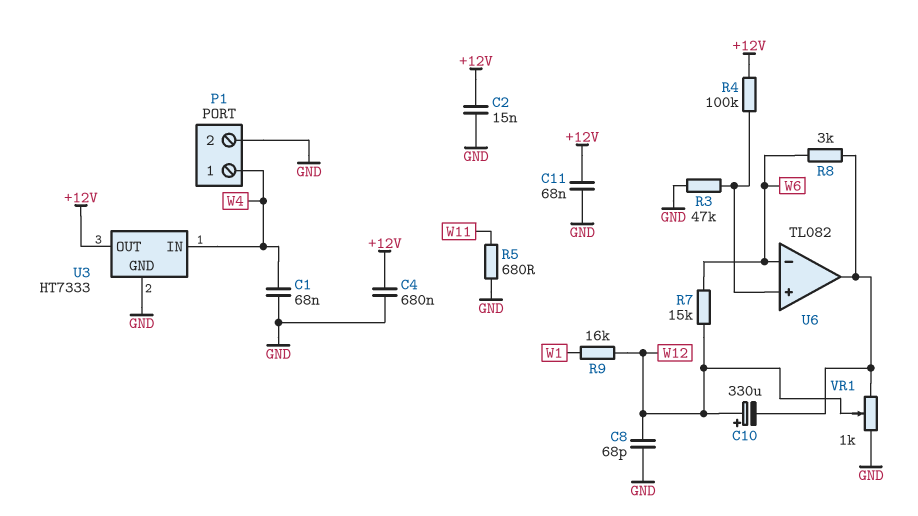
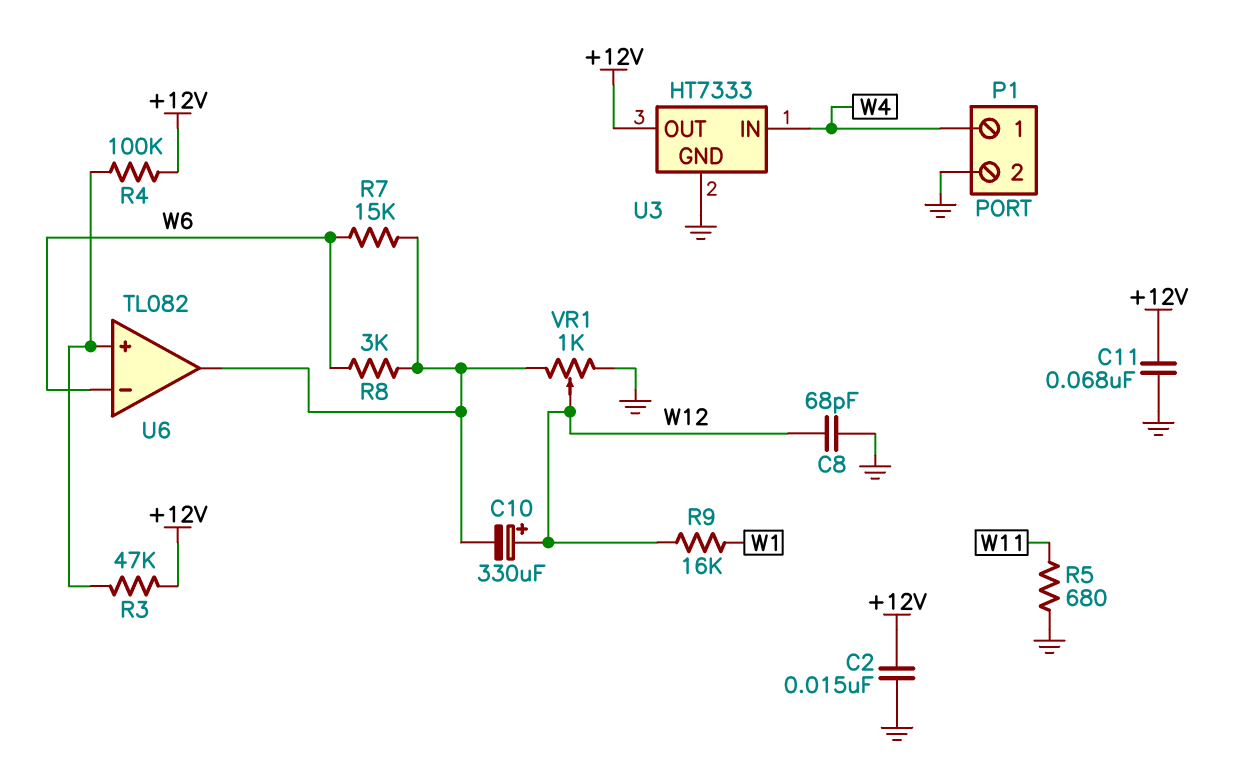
C1: 68nF (GND, W4) -> none
C4: 680nF (+12V, GND) -> none
R3: 47k (GND, U6/in+) -> 47k (+12V, U6/in+)
R7: 15k (W6, W12) -> 15k (U6/out, W6)

